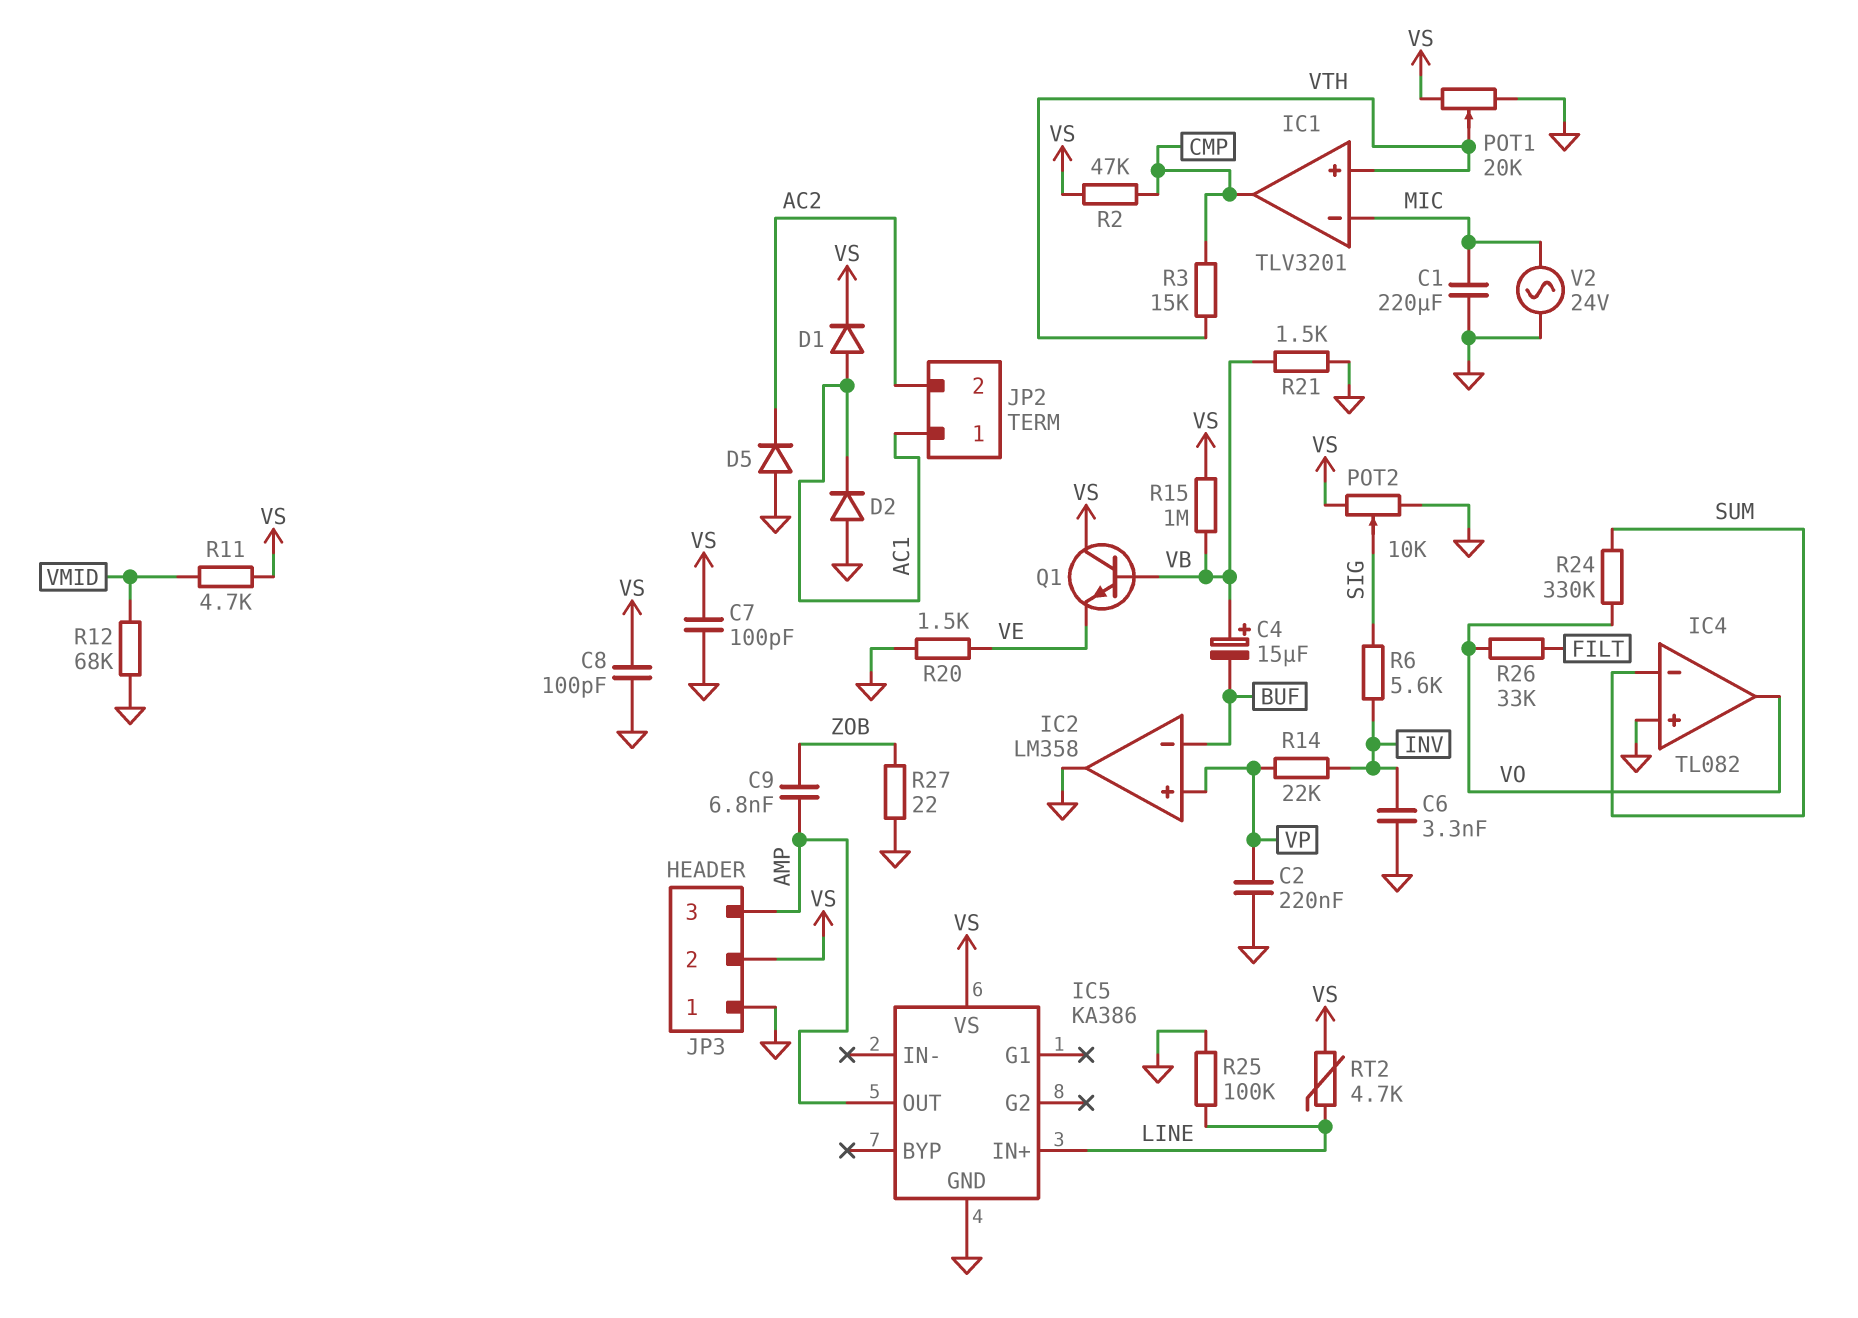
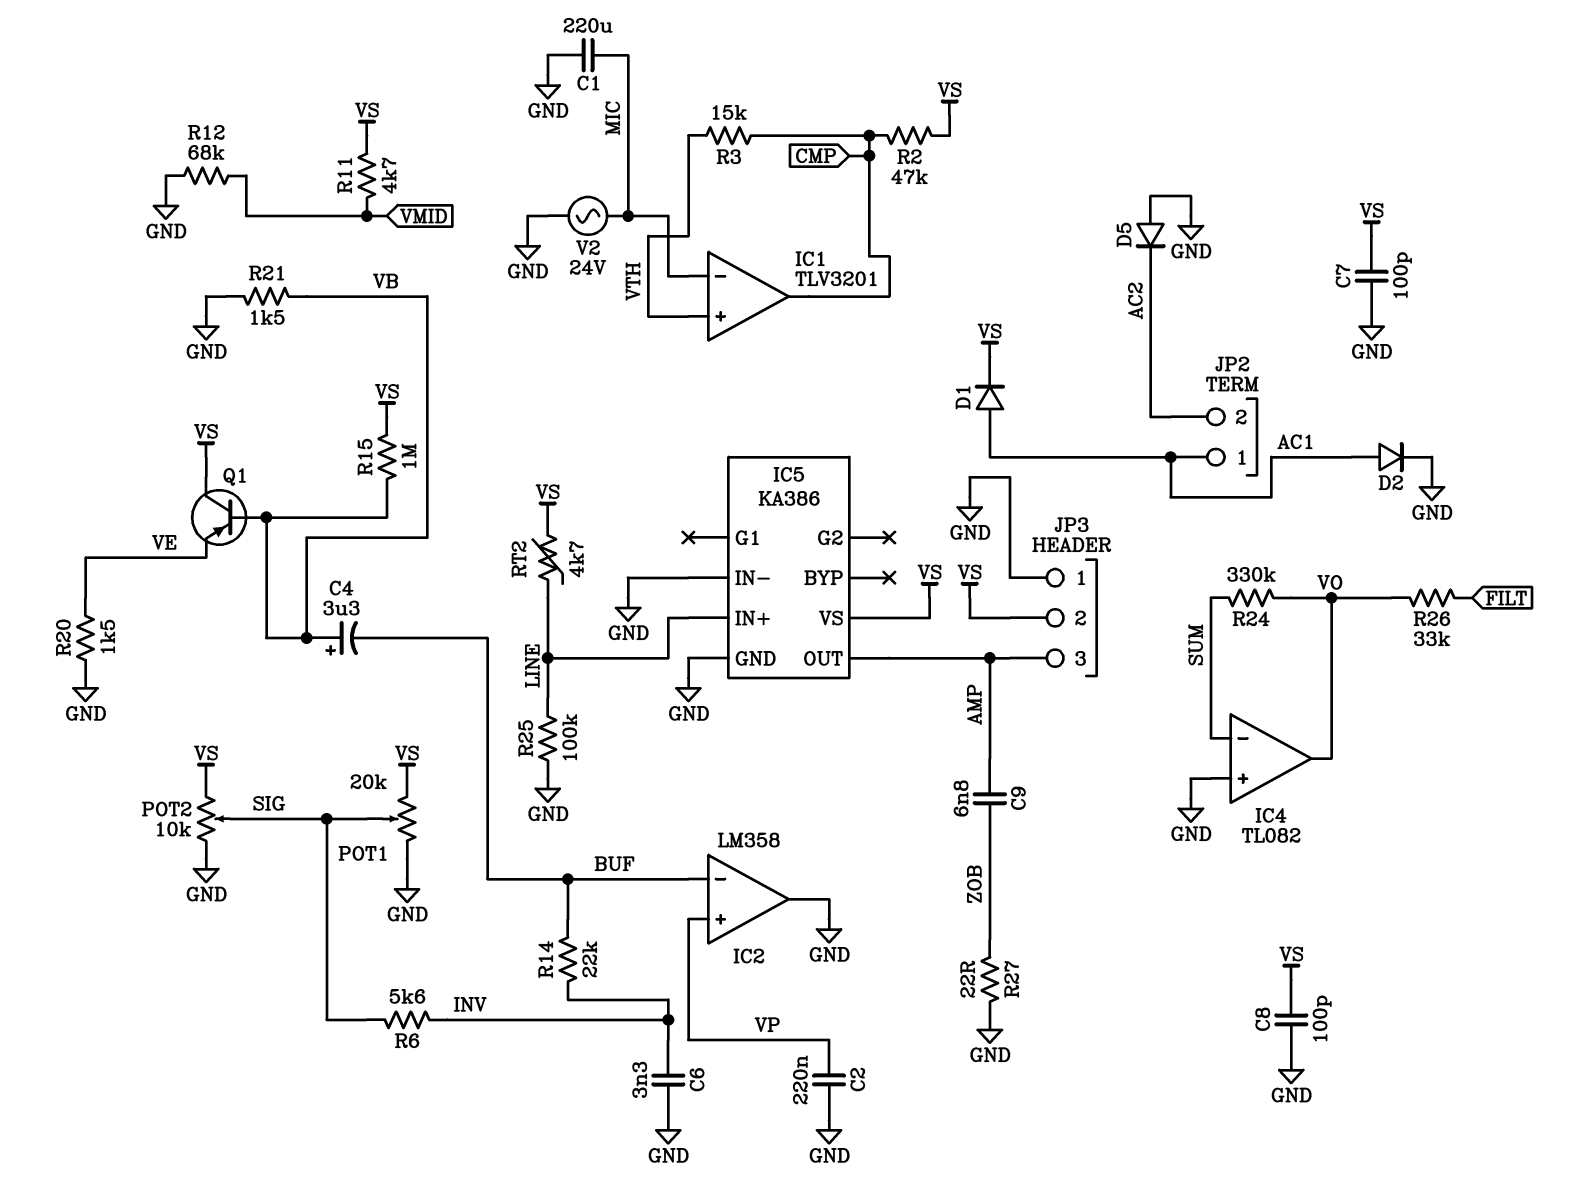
C4: 15uF (plus VB, minus BUF) -> 3.3uF (plus VB, minus BUF)
D2: diode (A GND, K AC1) -> diode (A AC1, K GND)
IC5 pin IN-: none -> GND
POT1: 20k (GND, VS, wiper VTH) -> 20k (GND, VS, wiper SIG)
Q1: NPN (B VB, C VS, E VE) -> PNP (B VB, C VS, E VE)
R14: 22k (INV, VP) -> 22k (BUF, INV)

